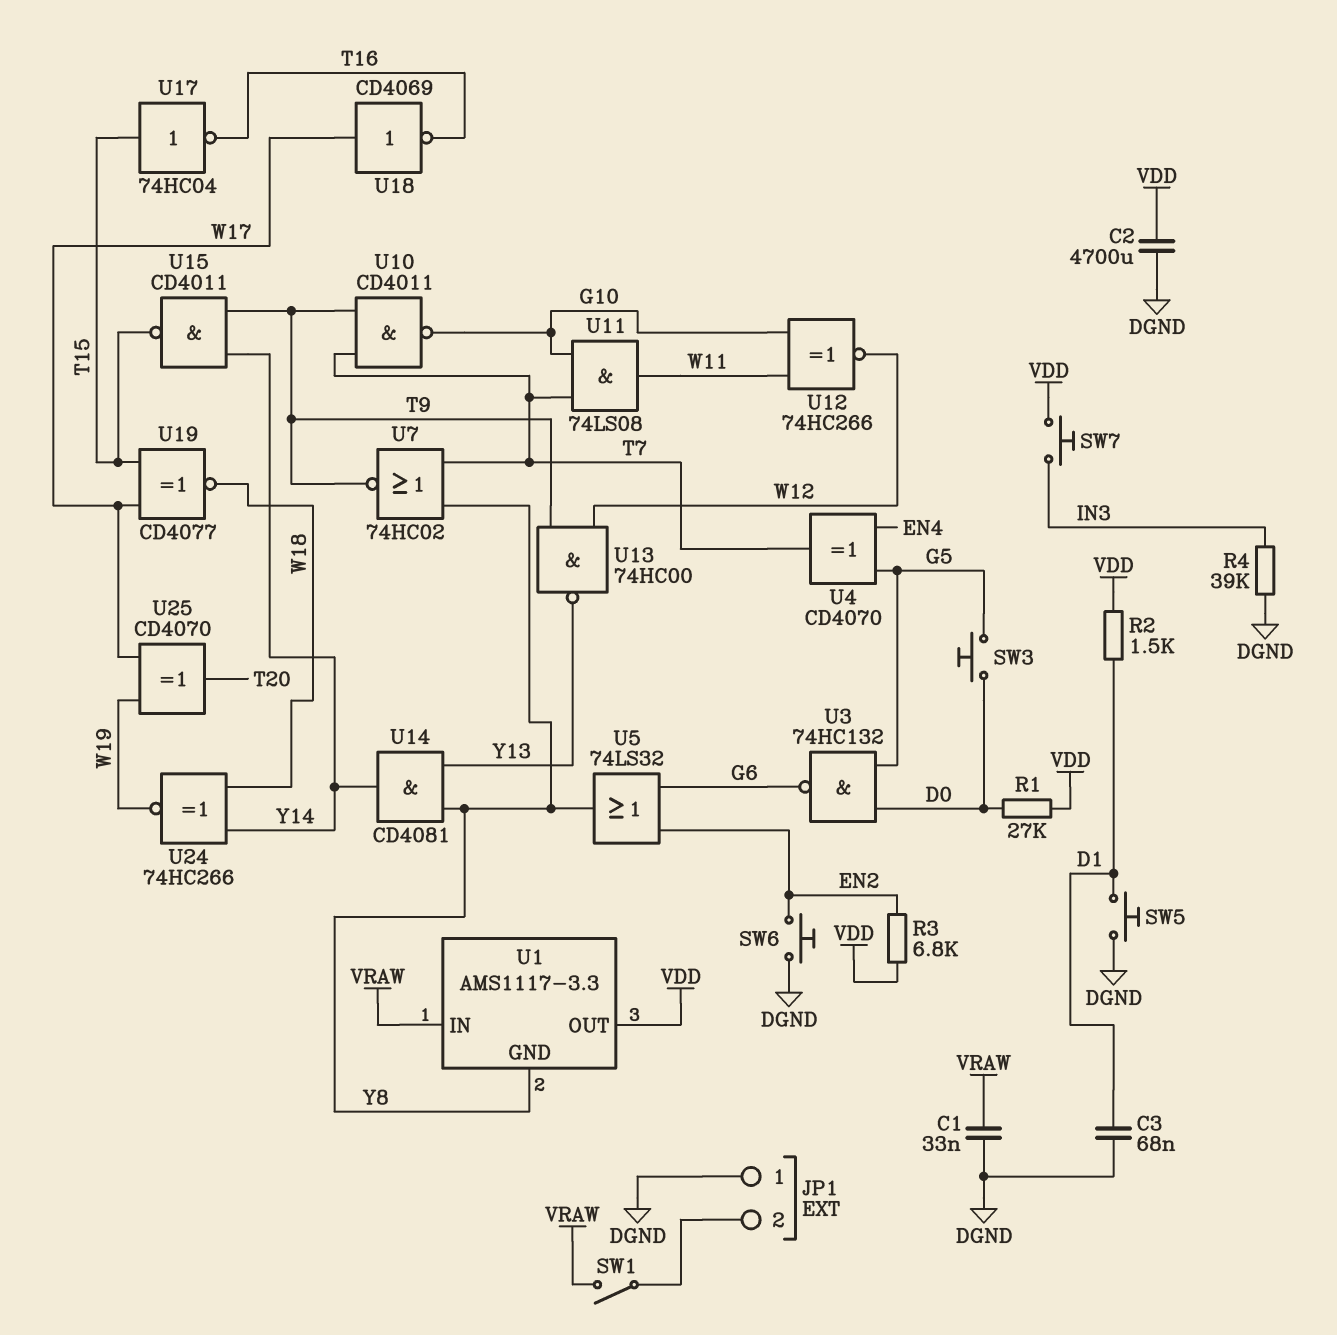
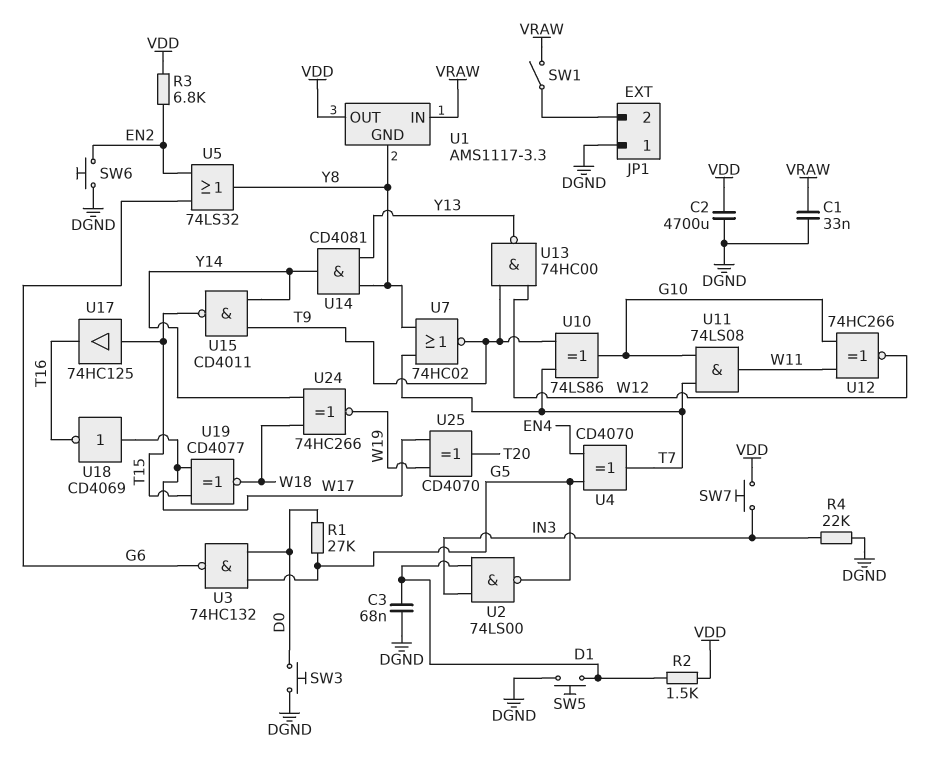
R1: 27k (D0, VDD) -> 27k (D0, G5)
R4: 39k (DGND, IN3) -> 22k (DGND, IN3)
SW3: button (D0, G5) -> button (D0, DGND)
U2: none -> NAND 74LS00 (in D1, in IN3, out G5)
U10: NAND CD4011 (in T7, in T9, out G10) -> XOR 74LS86 (in T7, in T9, out G10)
U17: NOT 74HC04 (in T15, out T16) -> buffer 74HC125 (in T15, out T16)

